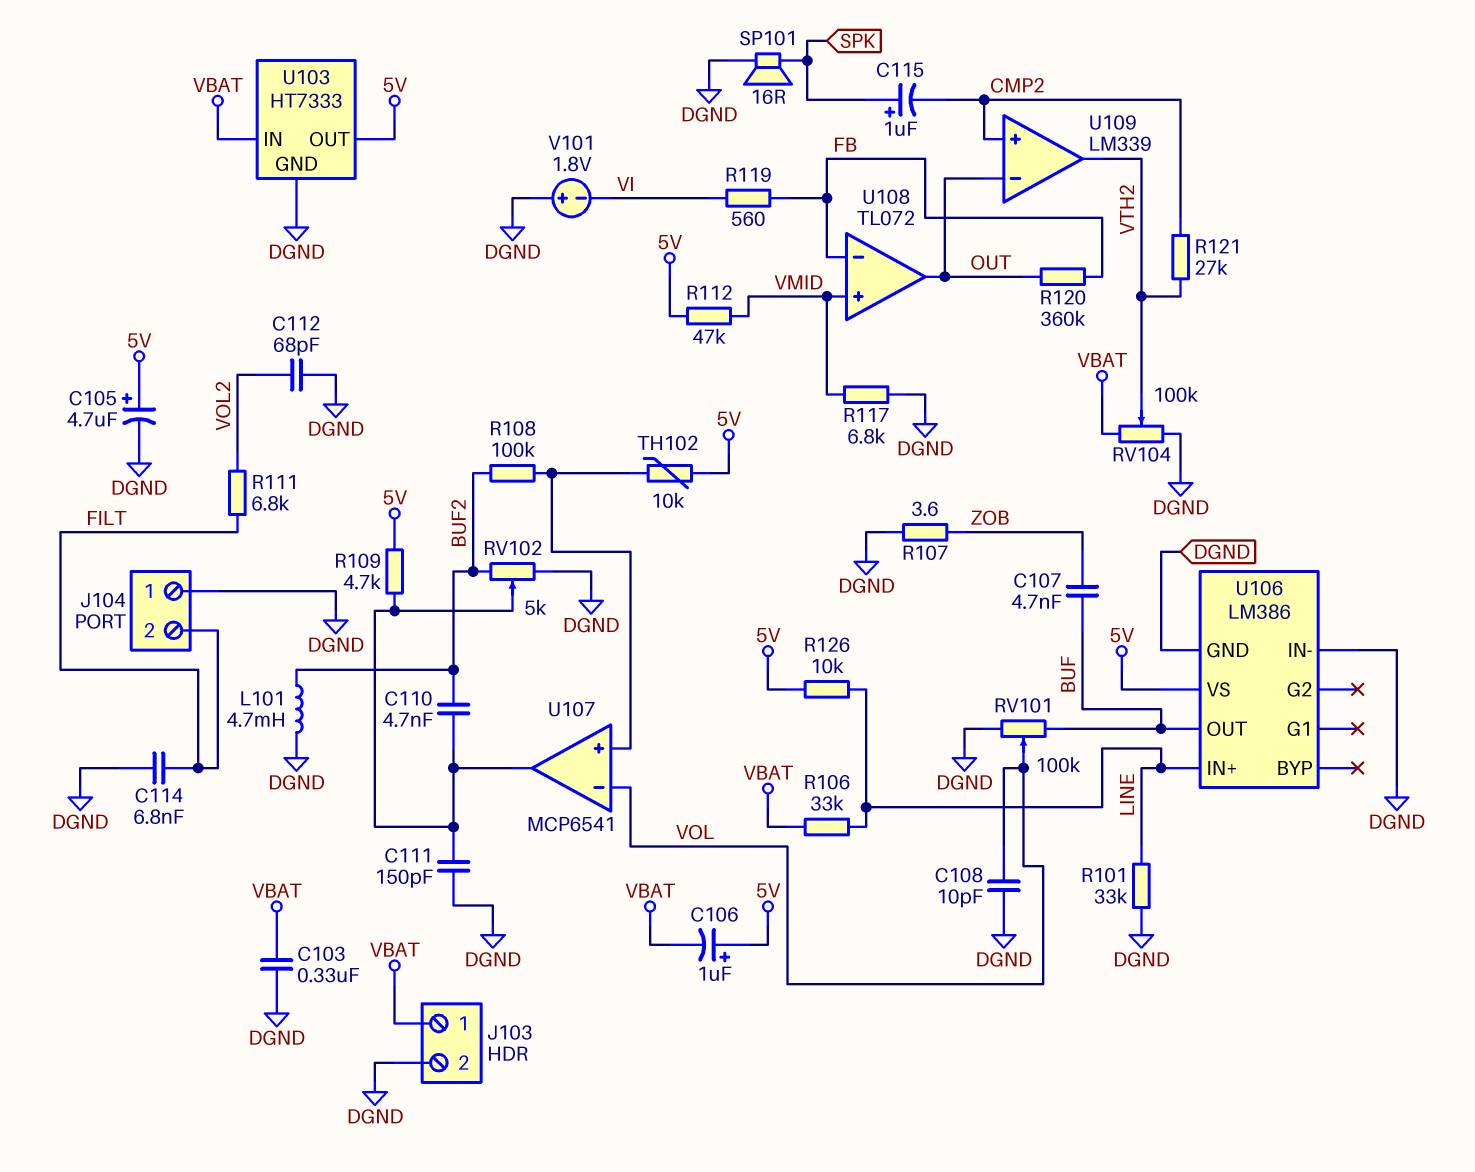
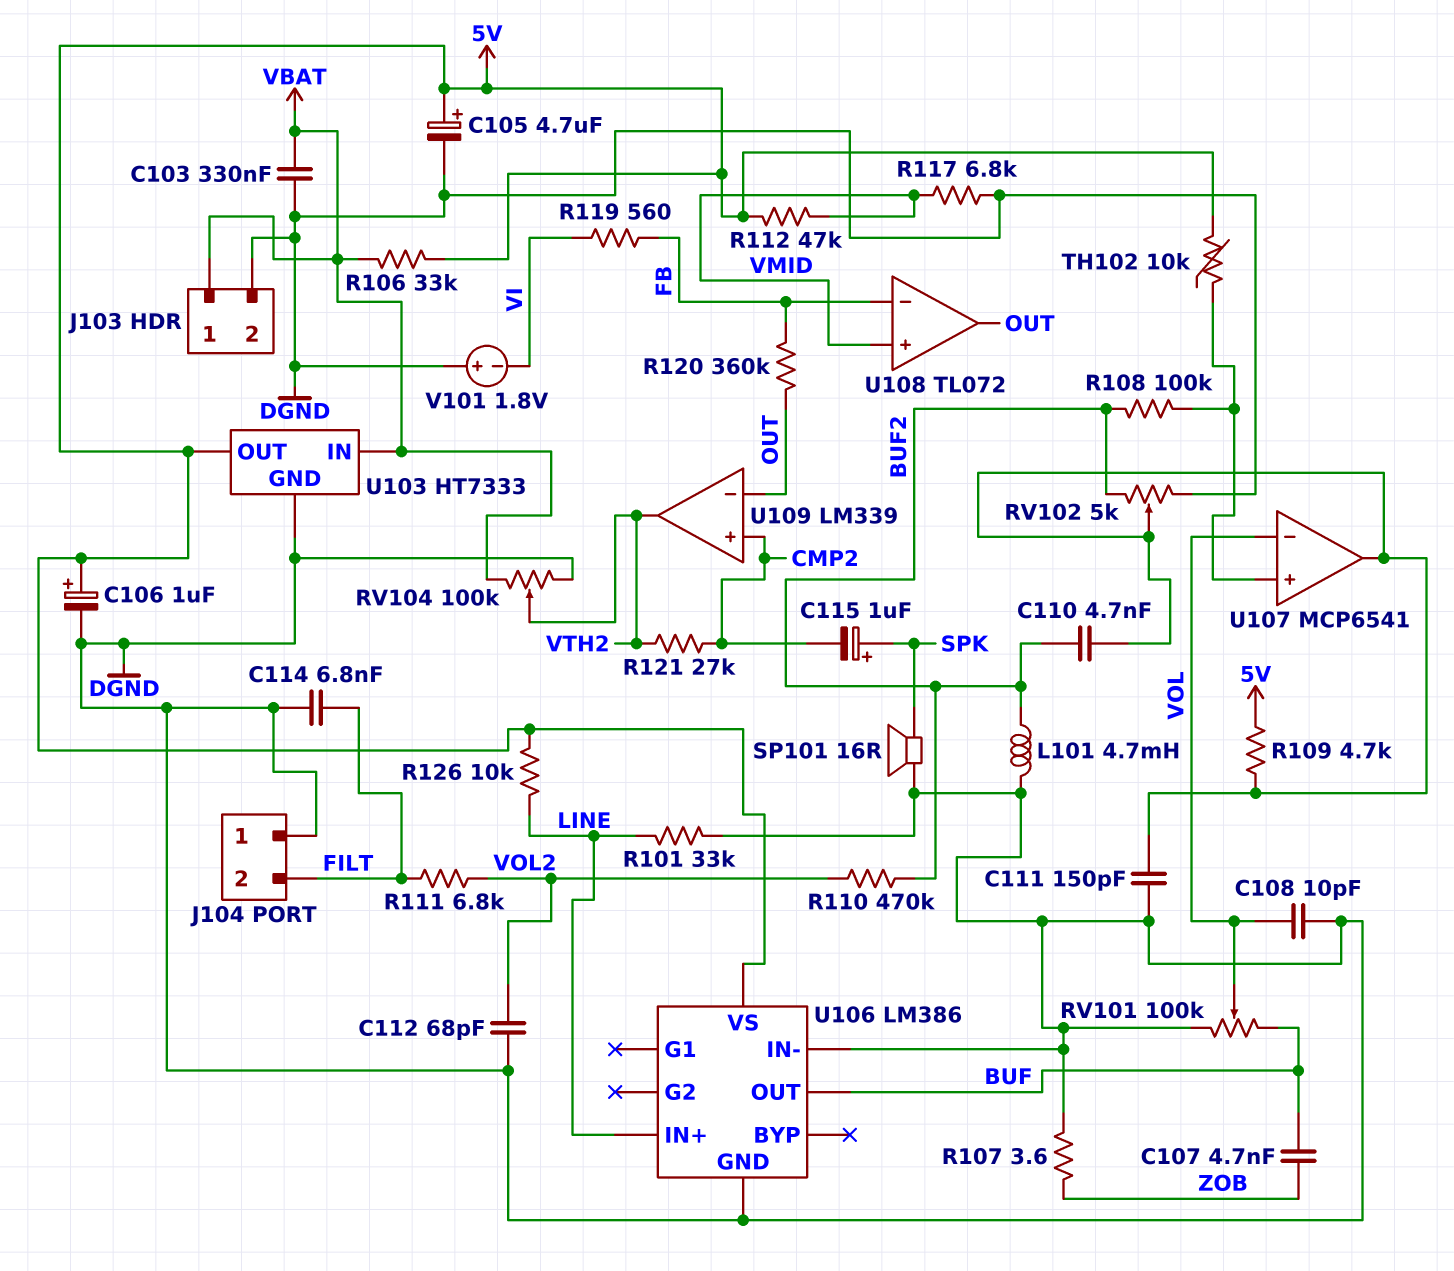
C106: 1uF (plus 5V, minus VBAT) -> 1uF (plus 5V, minus DGND)
R106: 33k (LINE, VBAT) -> 33k (5V, VBAT)
R110: none -> 470k (BUF2, VOL2)

